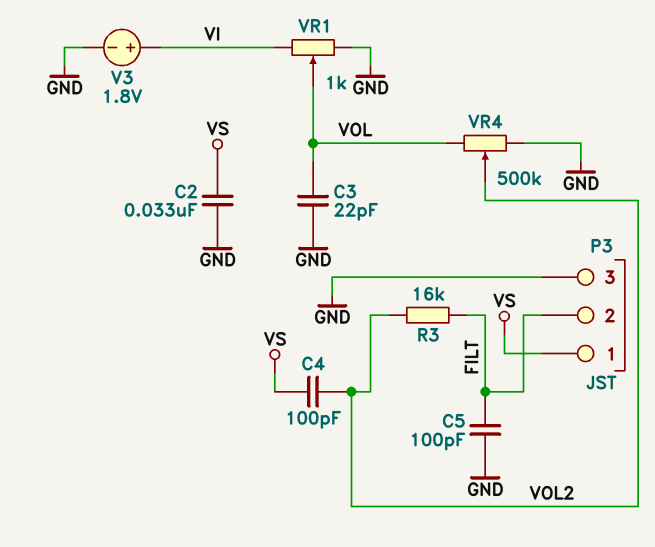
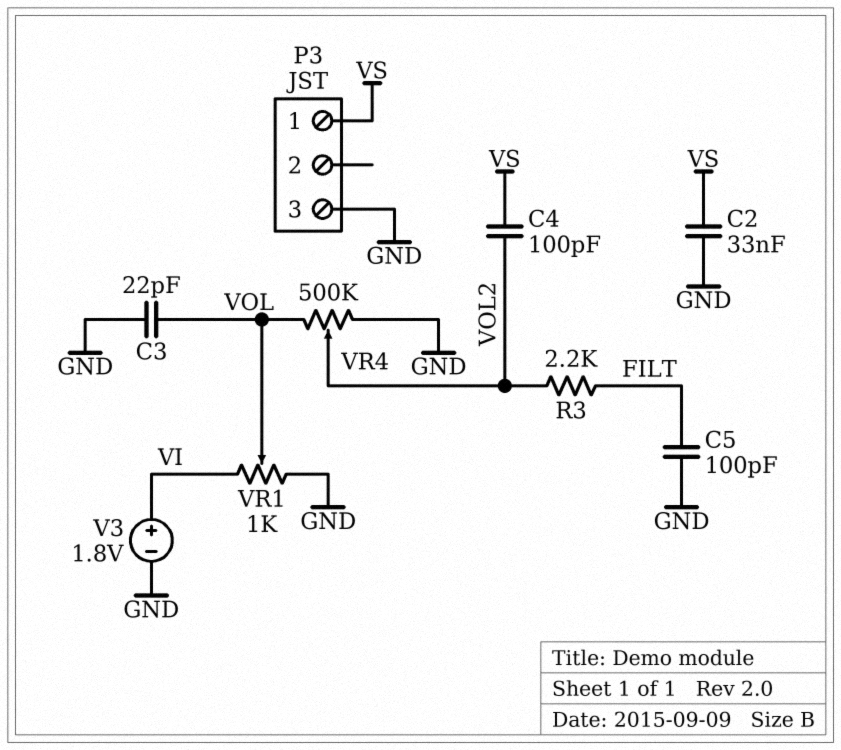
P3 pin 2: FILT -> none
R3: 16k (FILT, VOL2) -> 2.2k (FILT, VOL2)

